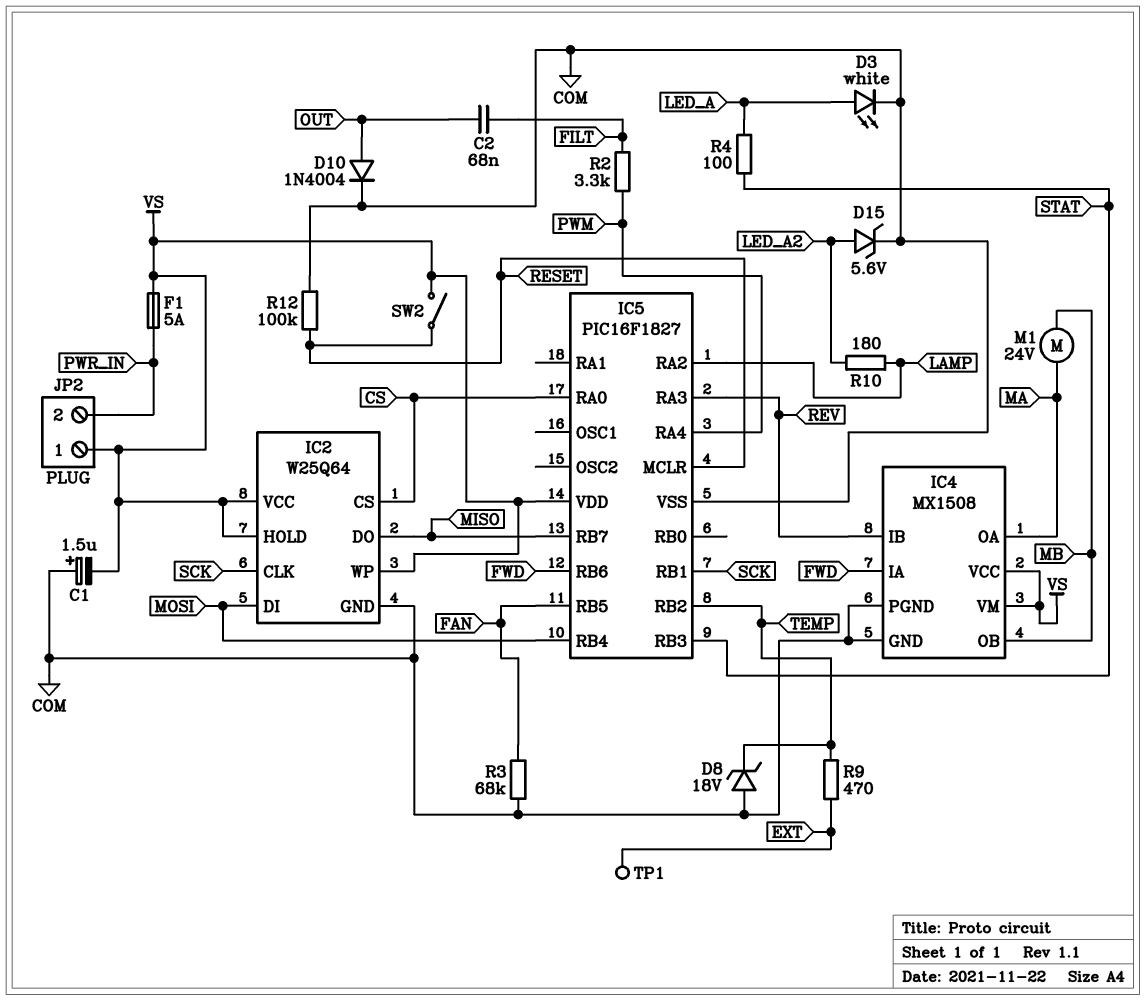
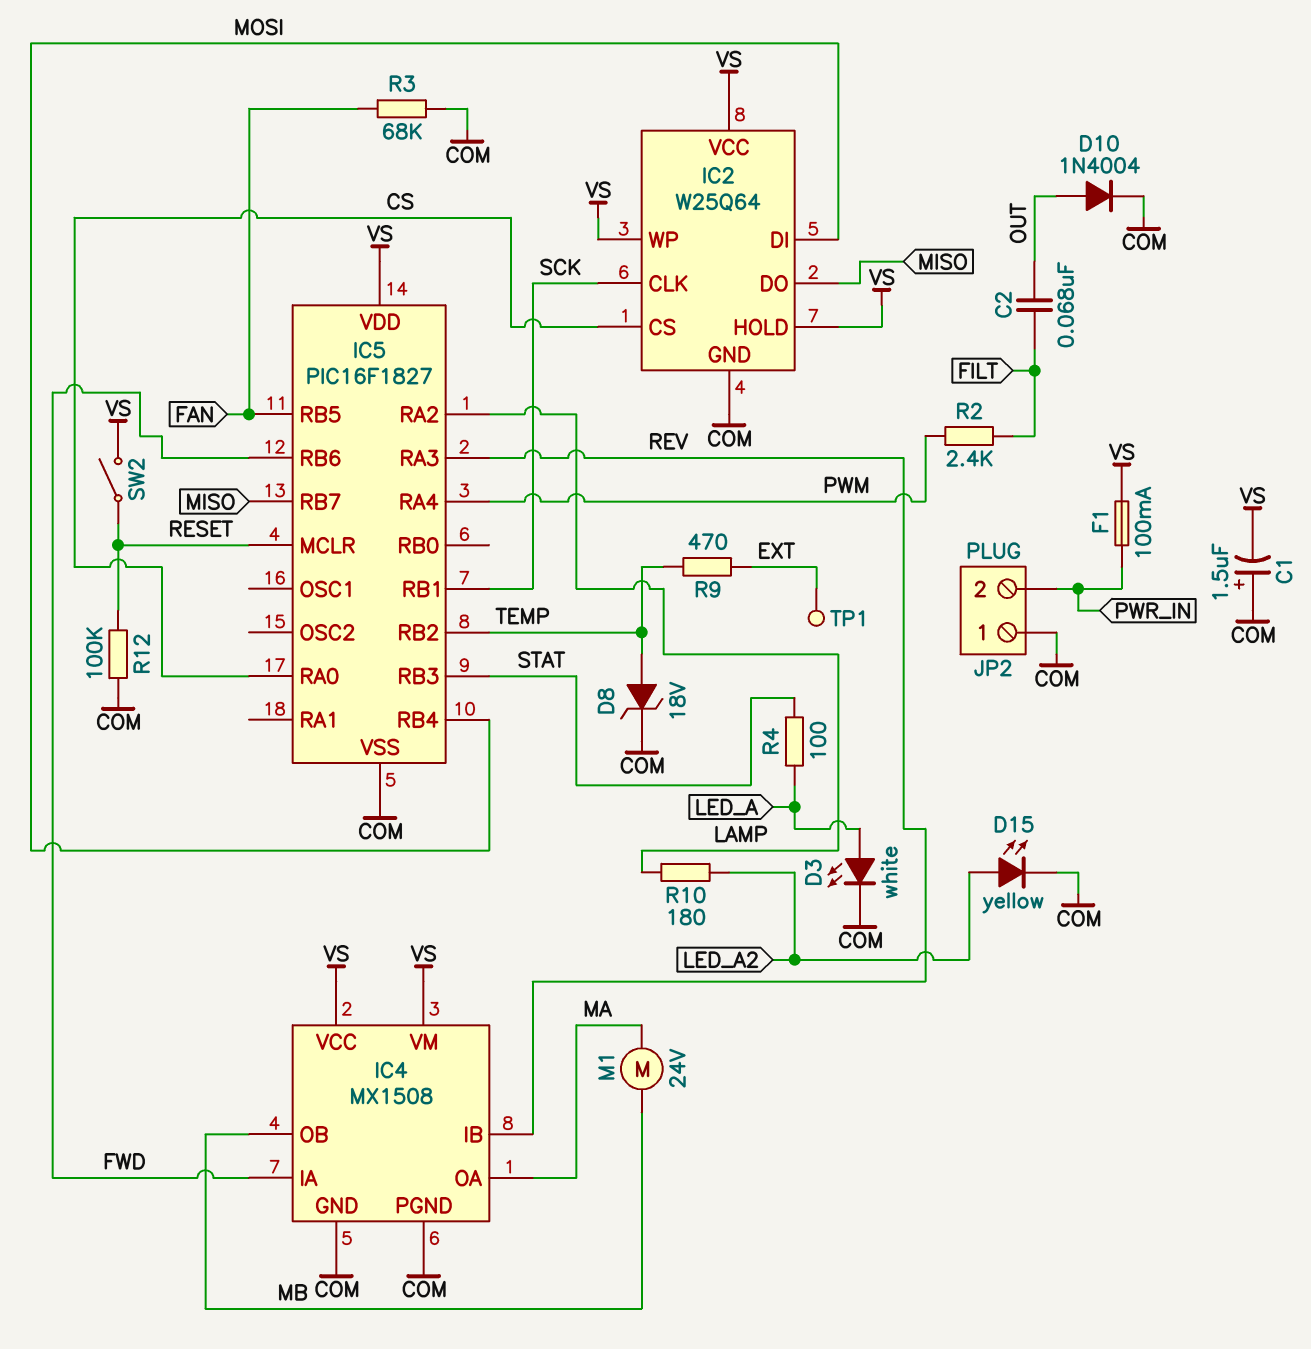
D8: zener 18V (A COM, K TEMP) -> zener 18V (A TEMP, K COM)
D15: zener 5.6V (A LED_A2, K COM) -> LED yellow (A LED_A2, K COM)
F1: 5A (PWR_IN, VS) -> 100mA (PWR_IN, VS)
JP2 pin 1: VS -> COM
R2: 3.3k (FILT, PWM) -> 2.4k (FILT, PWM)

